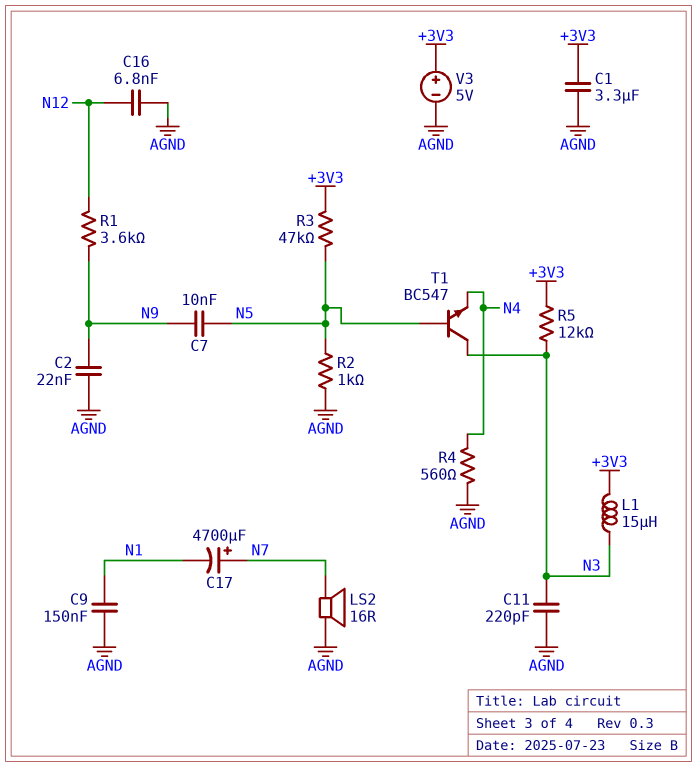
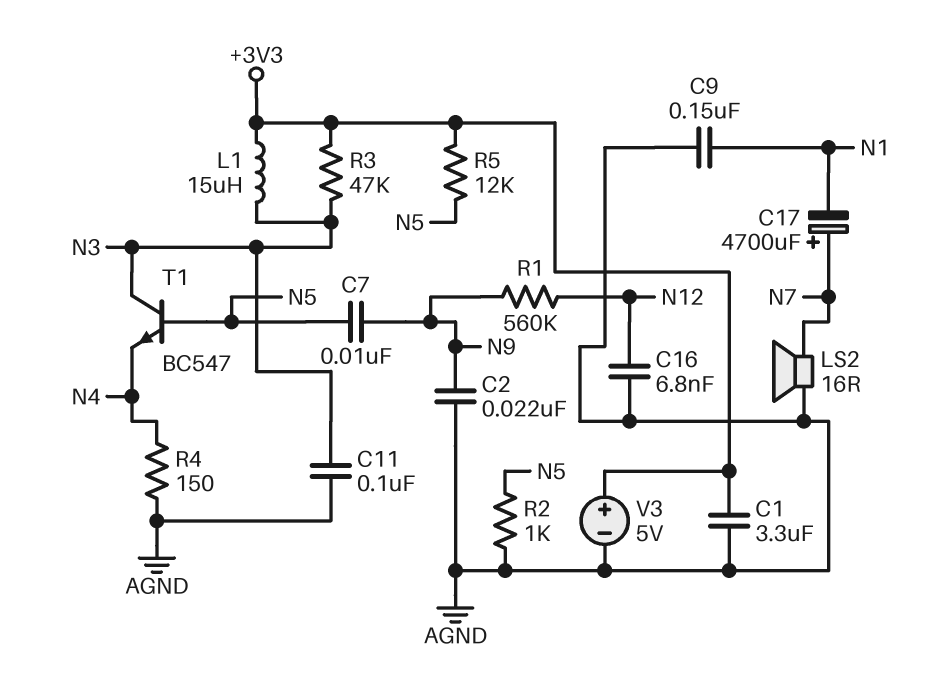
C11: 220pF (AGND, N3) -> 100nF (AGND, N3)
R1: 3.6k (N9, N12) -> 560k (N9, N12)
R3: 47k (+3V3, N5) -> 47k (+3V3, N3)
R4: 560 (AGND, N4) -> 150 (AGND, N4)
R5: 12k (+3V3, N3) -> 12k (+3V3, N5)

